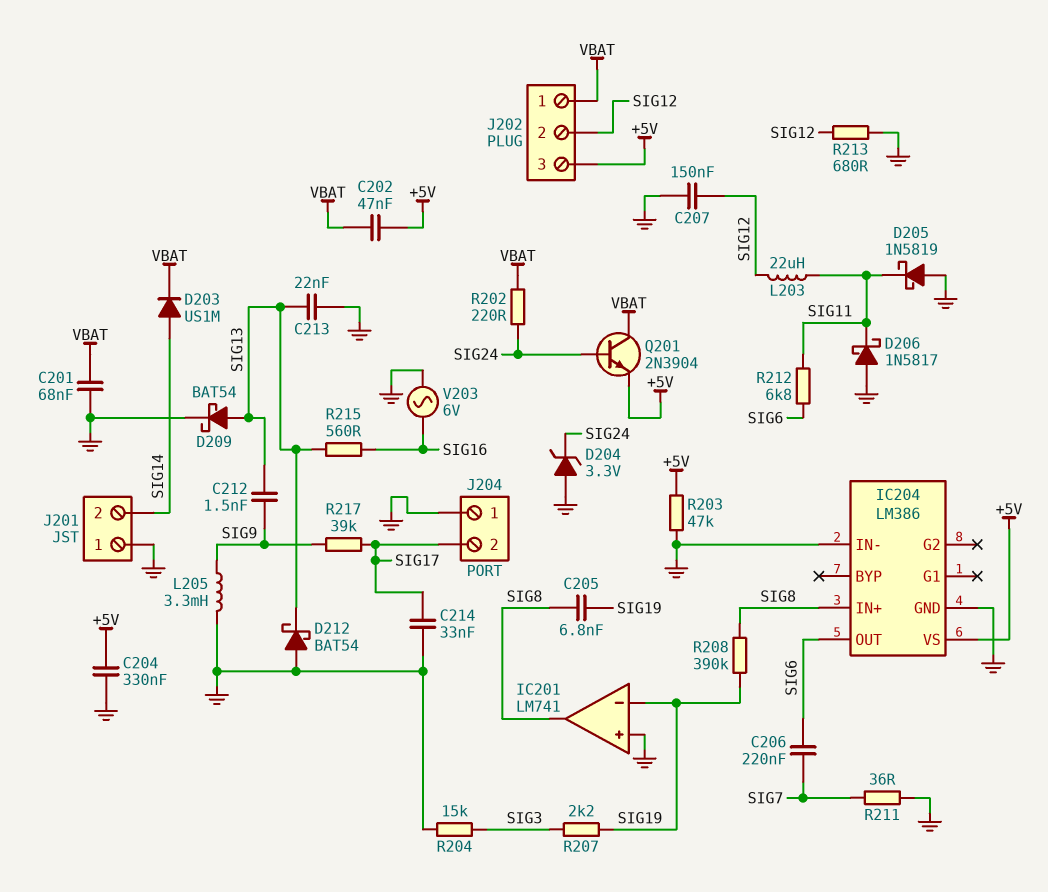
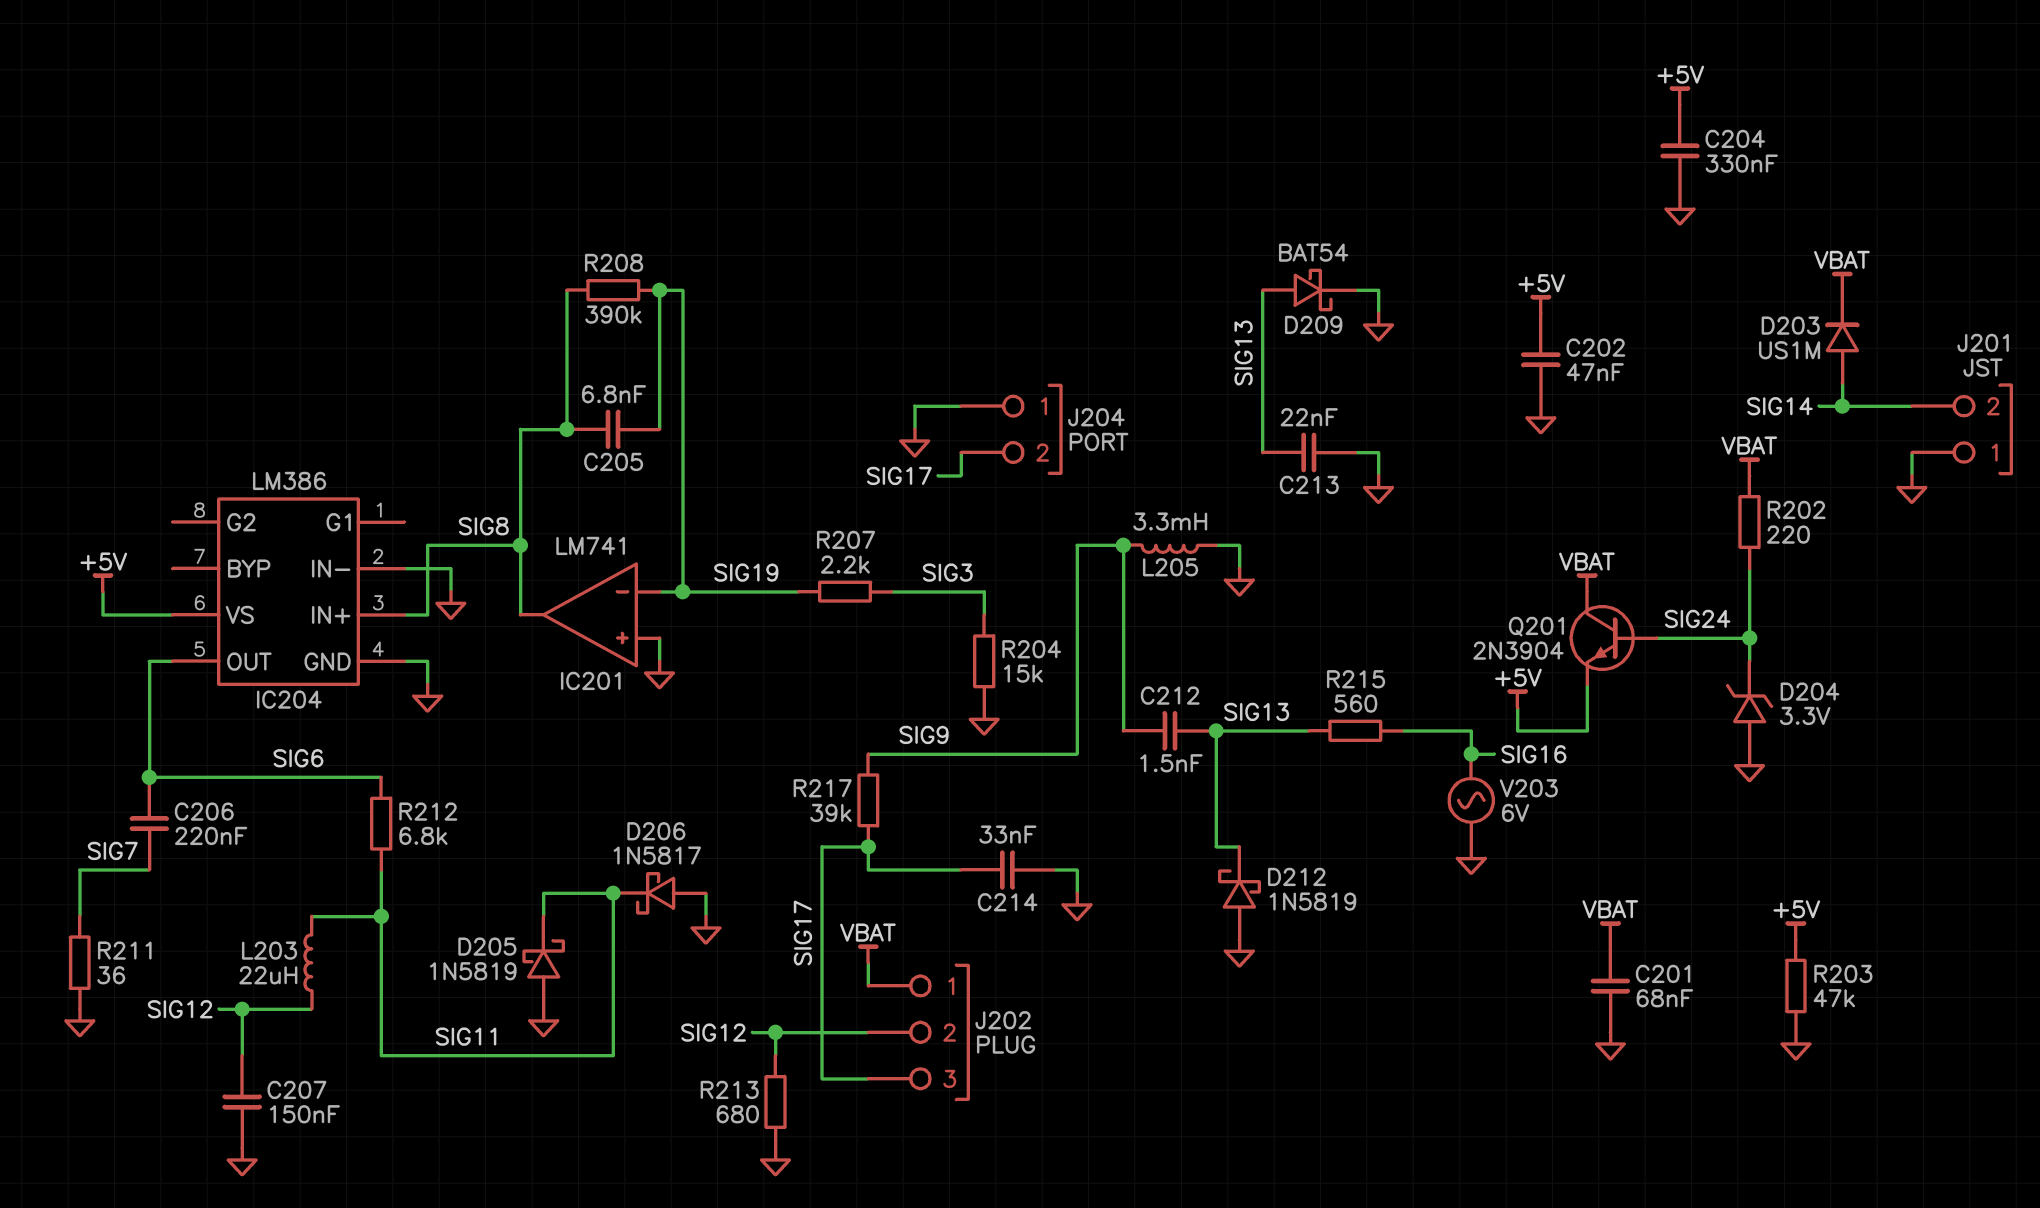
C202: 47nF (+5V, VBAT) -> 47nF (+5V, GND)
D212: schottky BAT54 (A GND, K SIG13) -> schottky 1N5819 (A GND, K SIG13)
J202 pin 3: +5V -> SIG17

